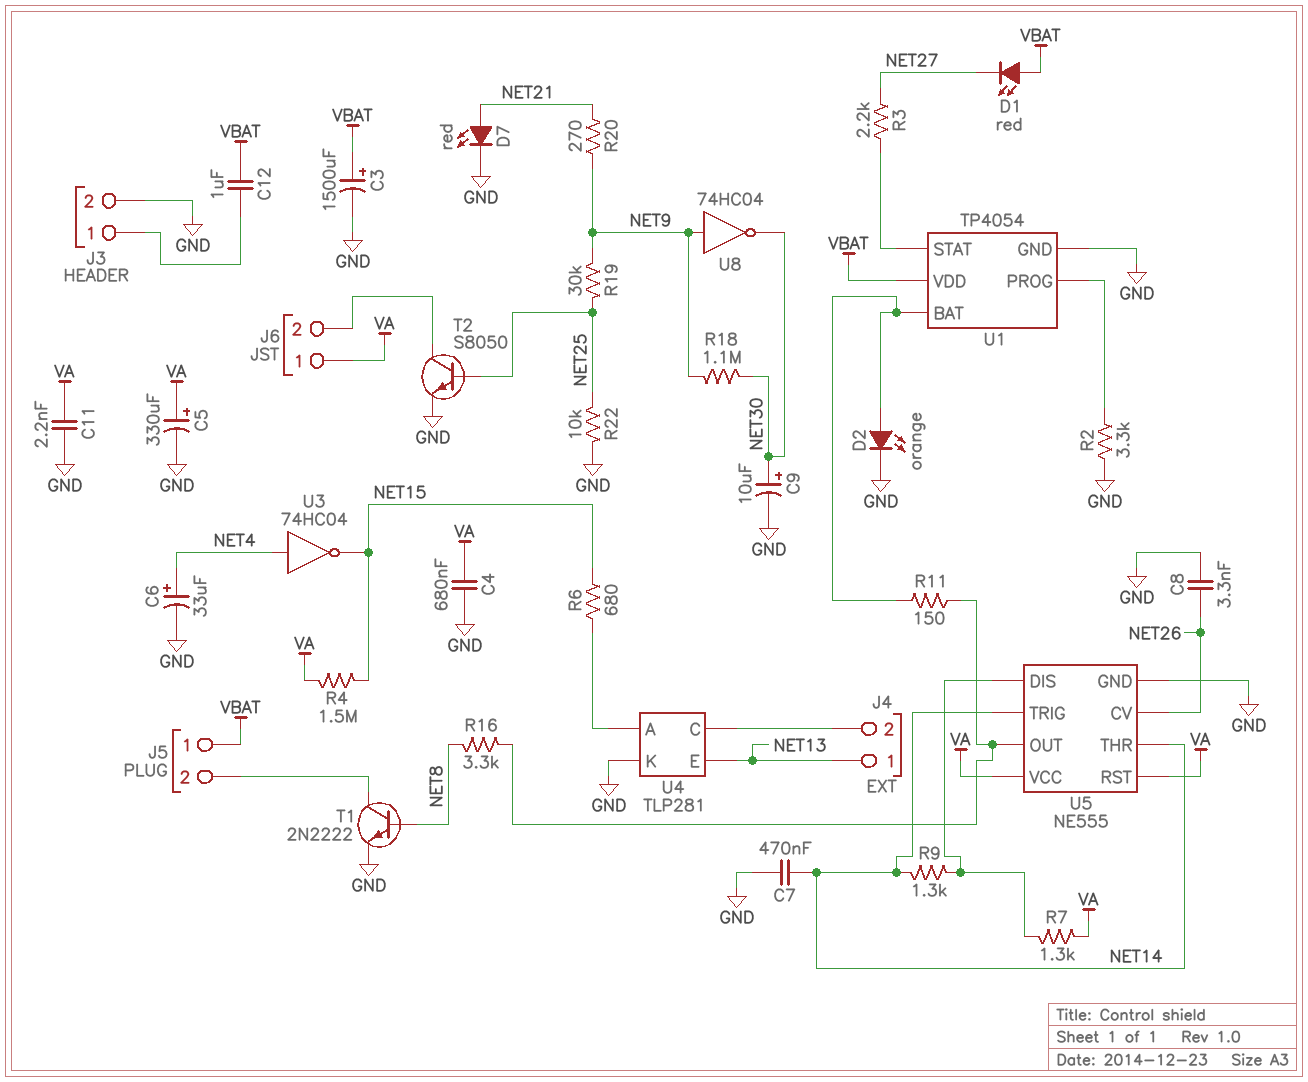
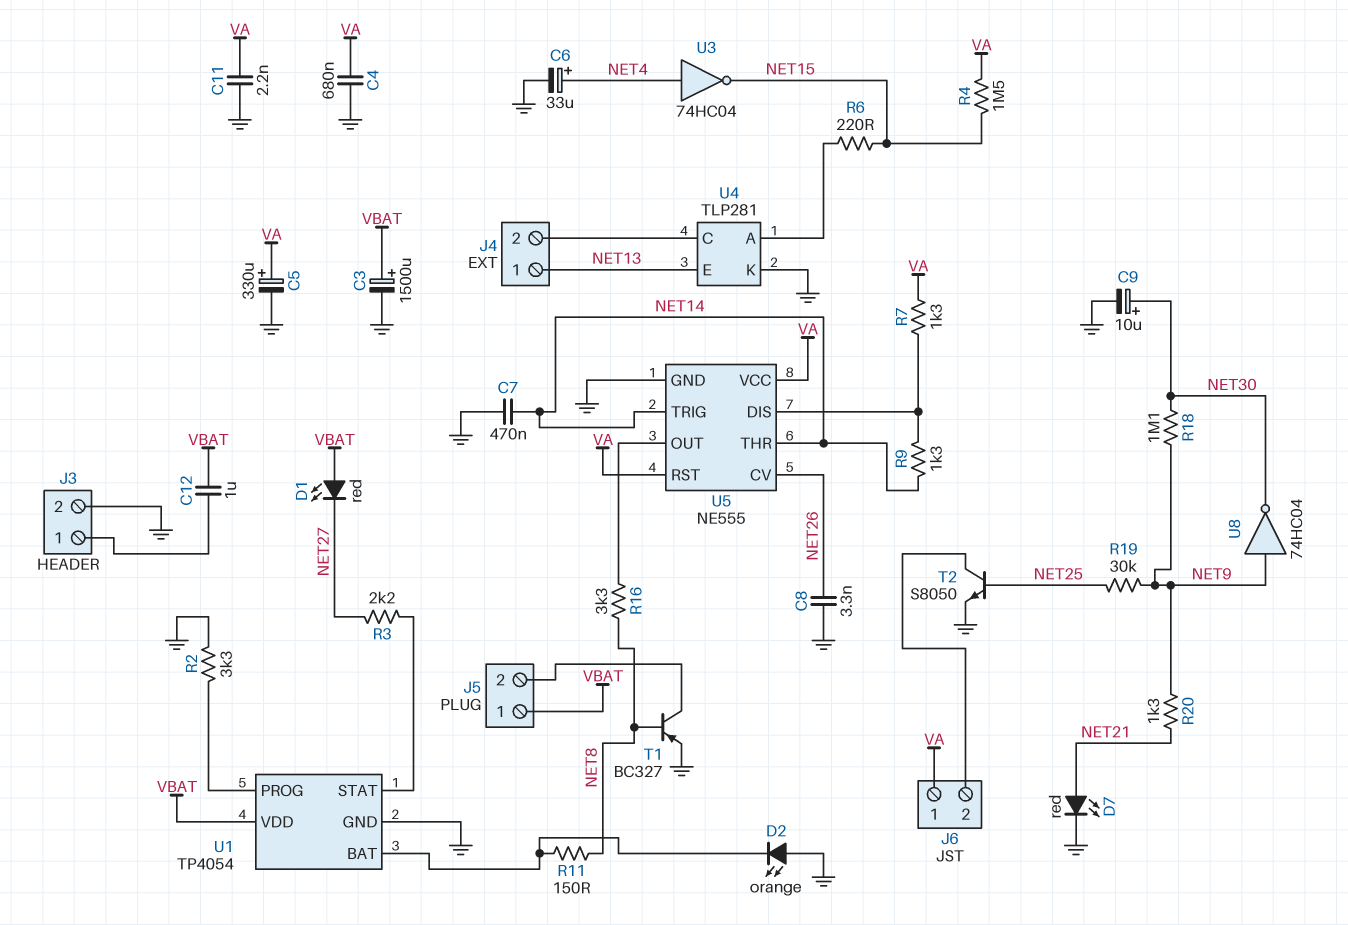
D2: LED orange (A U1/BAT, K GND) -> LED orange (A GND, K U1/BAT)
R6: 680 (NET15, U4/A) -> 220 (NET15, U4/A)
R11: 150 (U1/BAT, U5/OUT) -> 150 (NET8, U1/BAT)
R20: 270 (NET9, NET21) -> 1.3k (NET9, NET21)
R22: 10k (GND, NET25) -> none
T1: NPN 2N2222 (B NET8, C J5/2, E GND) -> PNP BC327 (B NET8, C J5/2, E GND)

